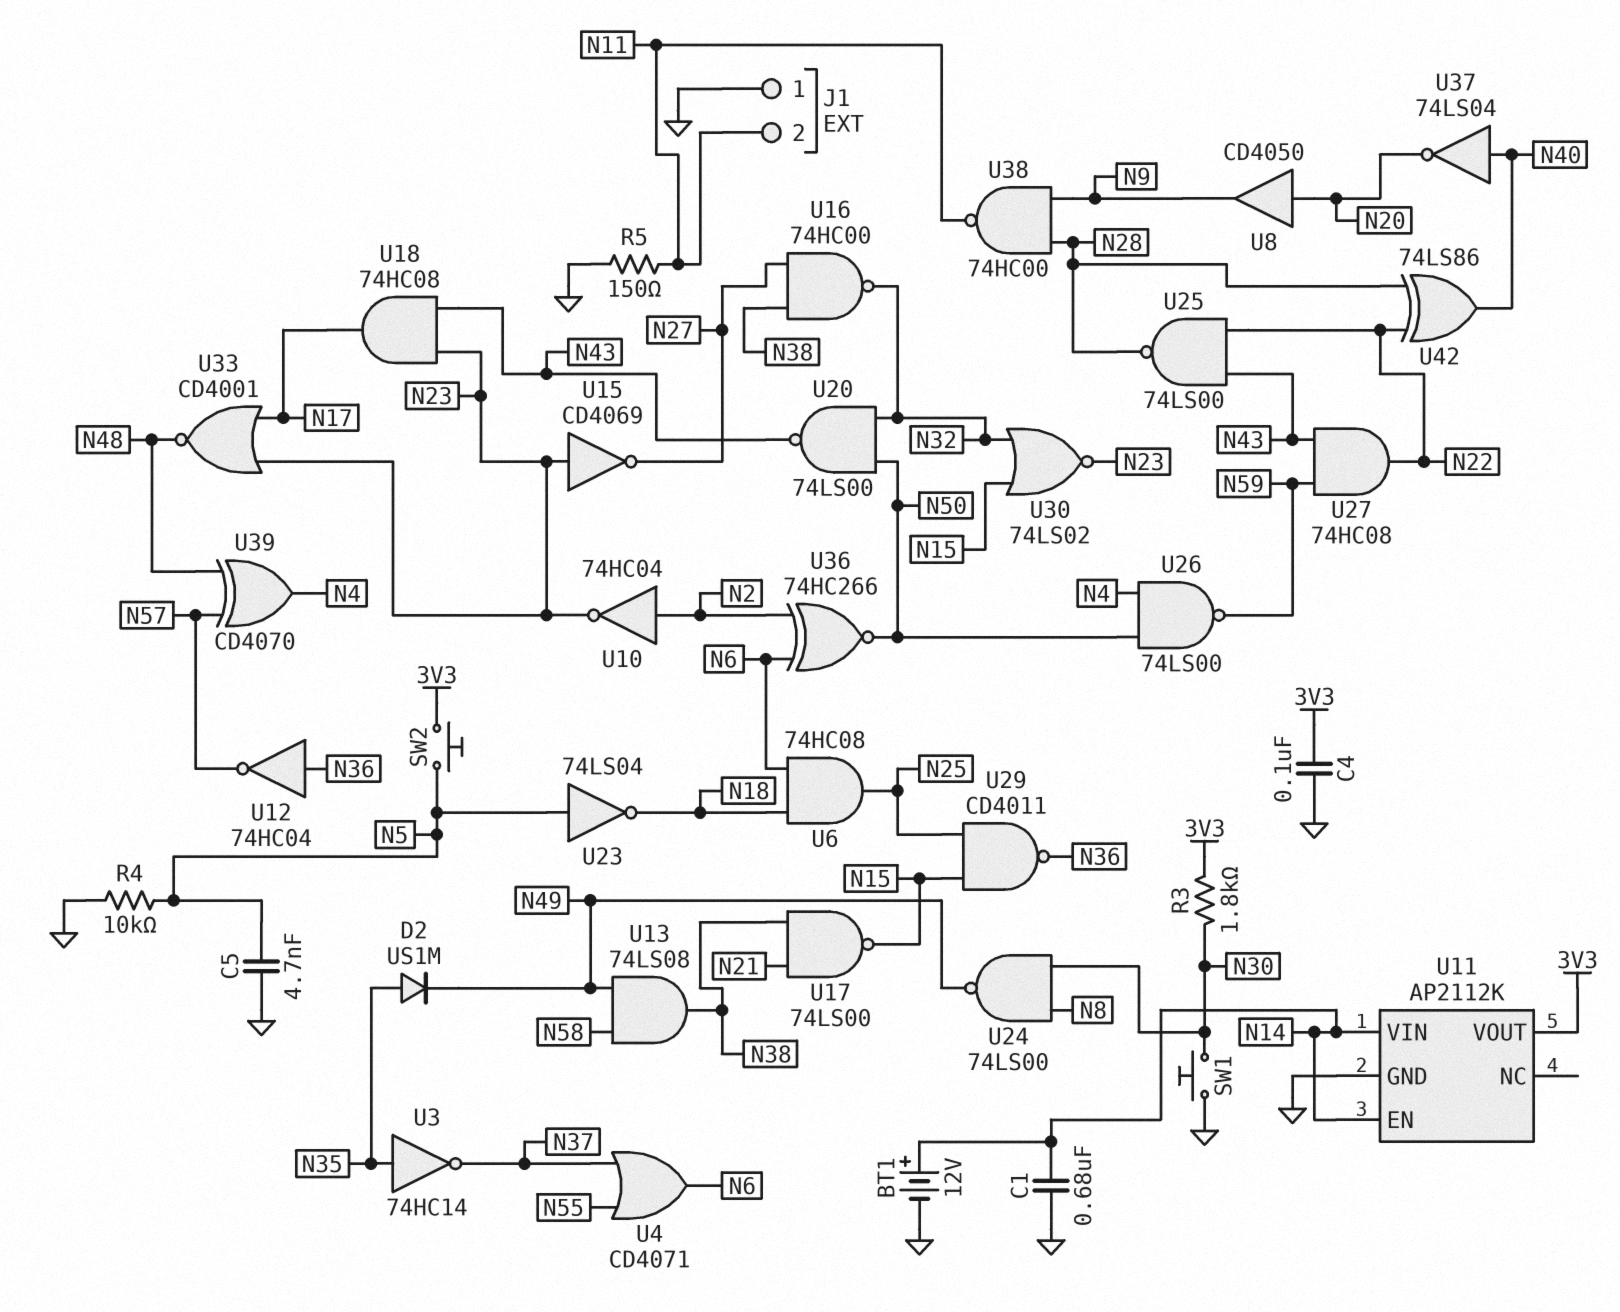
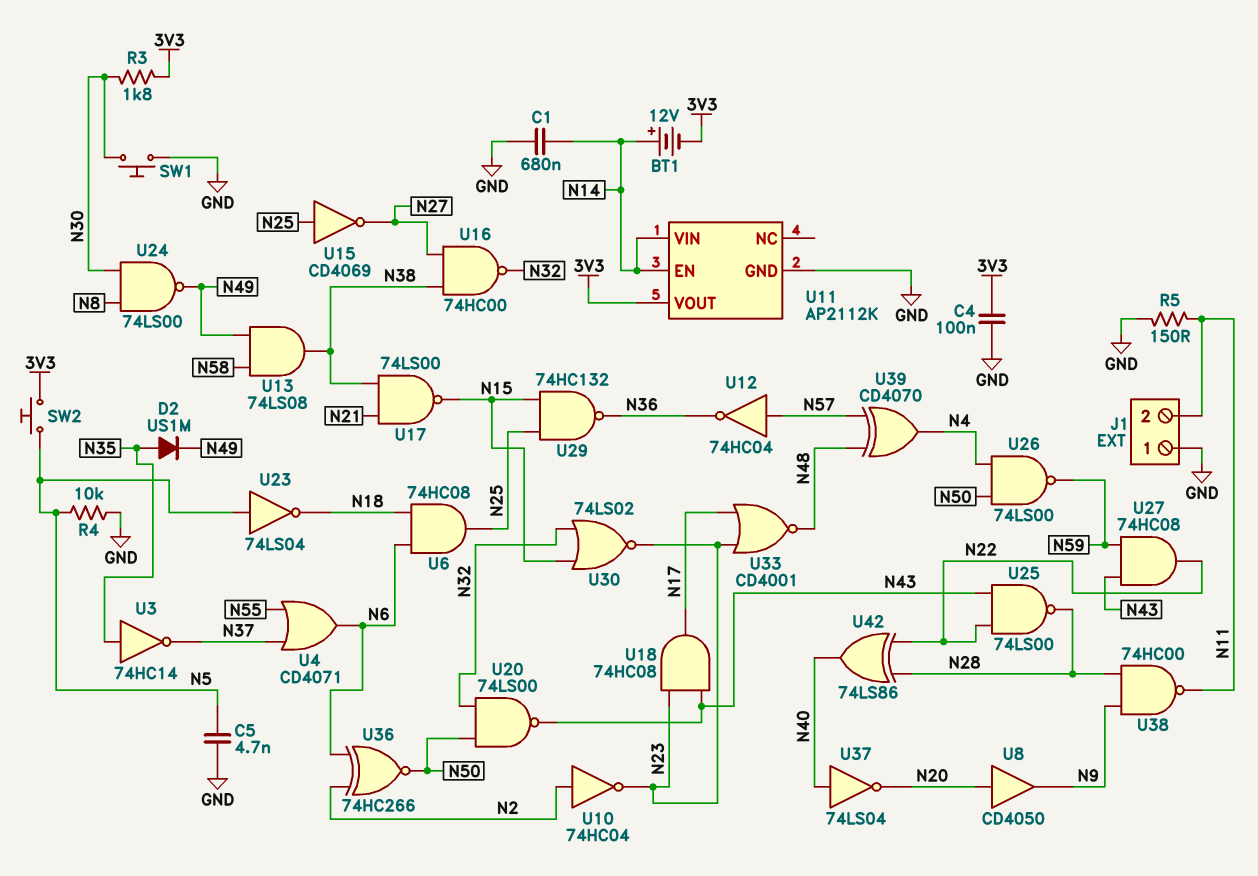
BT1: 12V (plus N14, minus GND) -> 12V (plus N14, minus 3V3)
U12: NOT 74HC04 (in N36, out N57) -> NOT 74HC04 (in N57, out N36)
U15: NOT CD4069 (in N23, out N27) -> NOT CD4069 (in N25, out N27)
U29: NAND CD4011 (in N15, in N25, out N36) -> NAND 74HC132 (in N15, in N25, out N36)

